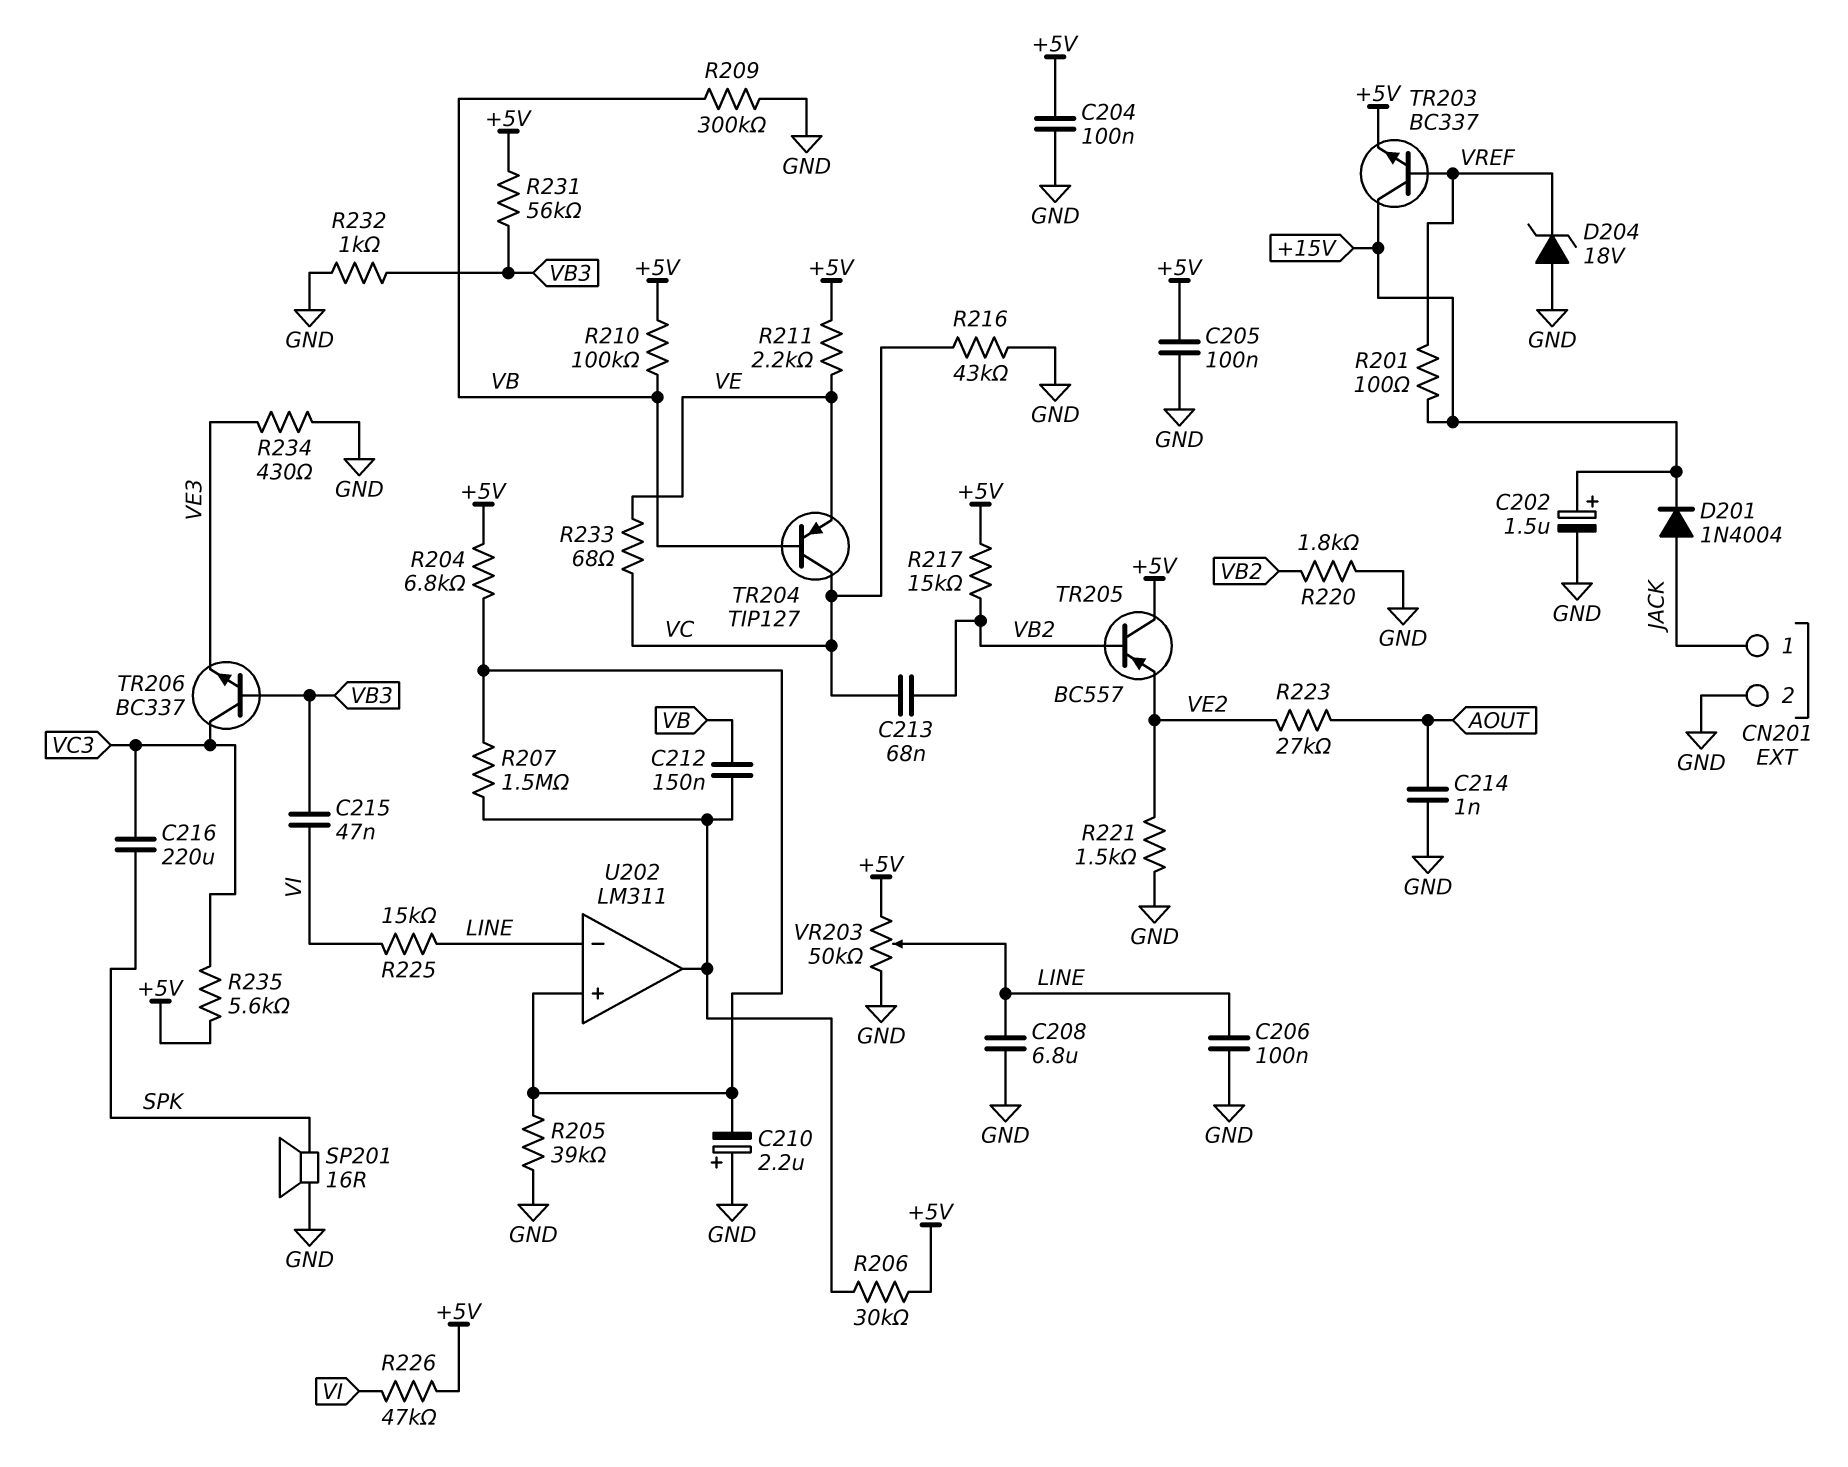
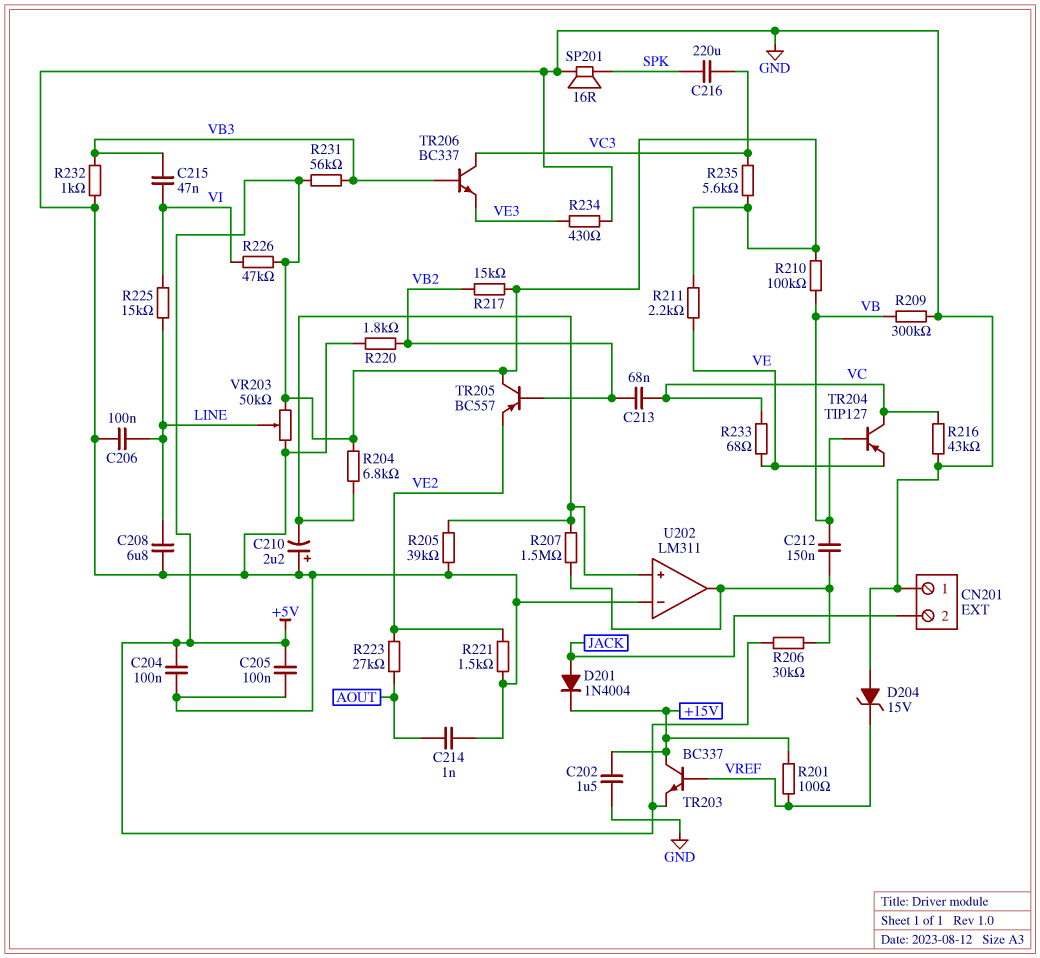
C202: 1.5uF (plus +15V, minus GND) -> 1.5uF (+15V, GND)
CN201 pin 1: JACK -> GND
CN201 pin 2: GND -> JACK
D204: zener 18V (A GND, K VREF) -> zener 15V (A GND, K VREF)
U202 pin in-: LINE -> GND

